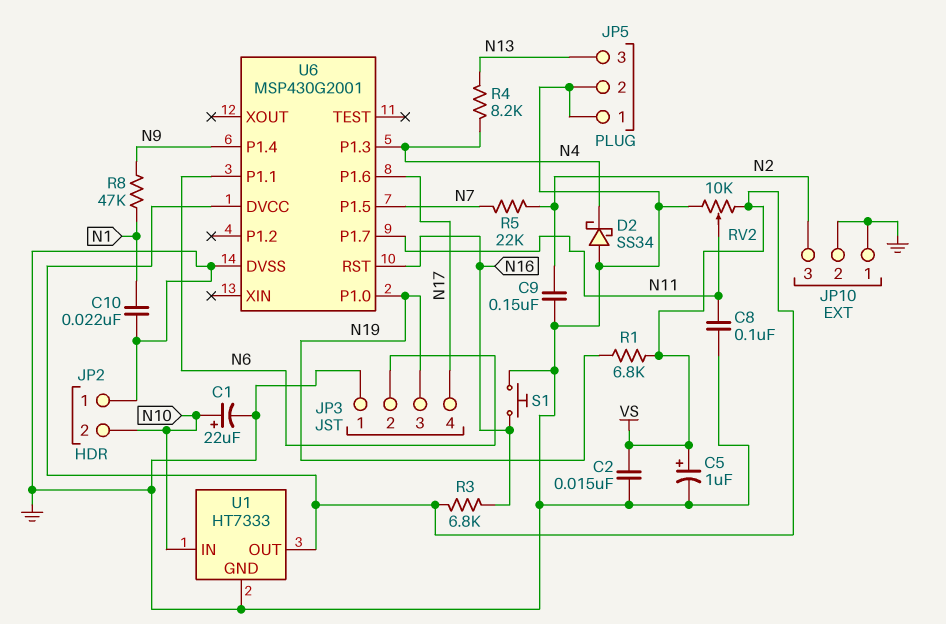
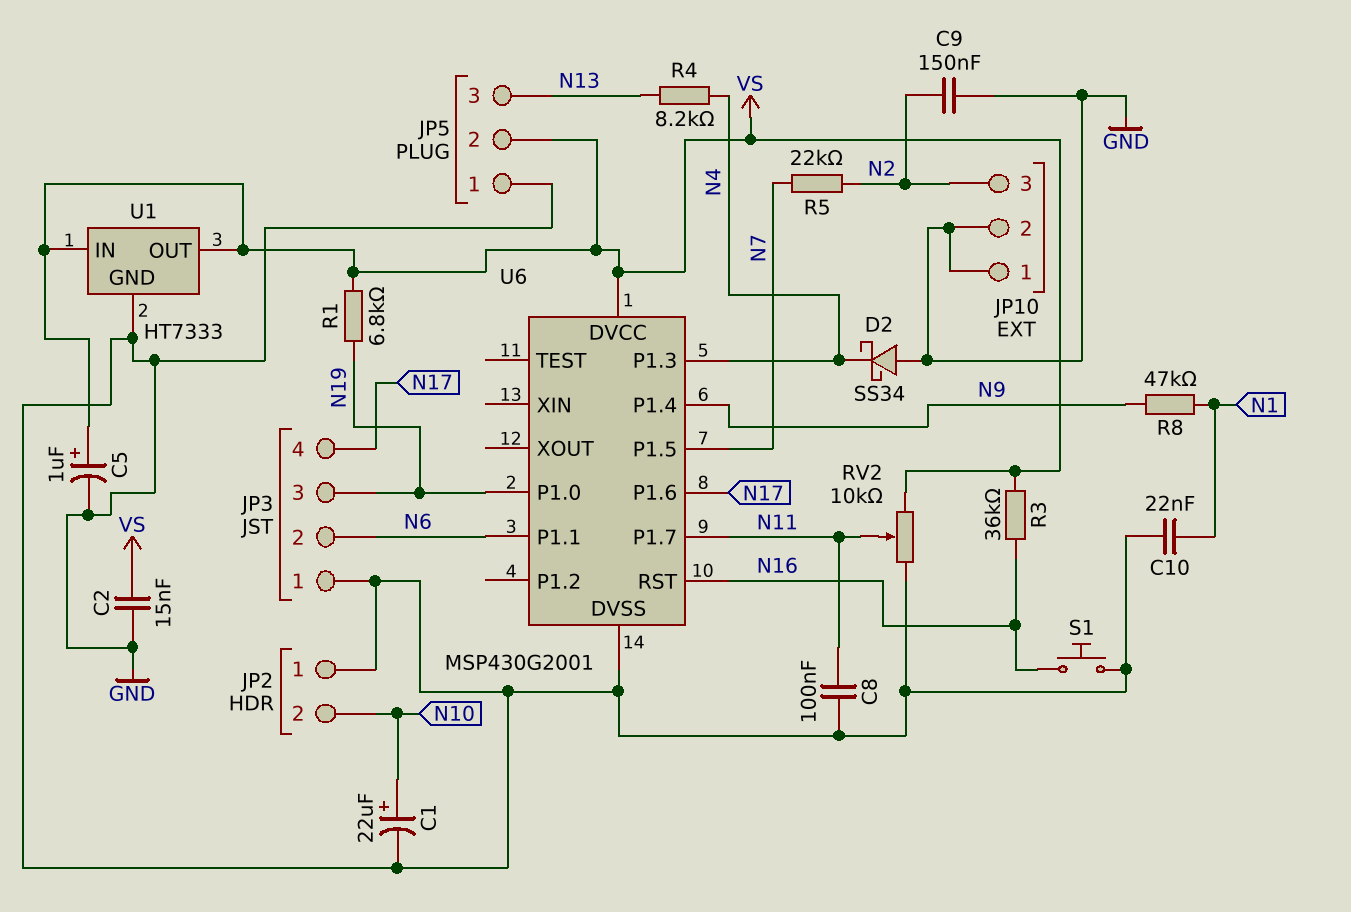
JP5 pin 2: GND -> VS
R3: 6.8k (N16, VS) -> 36k (N16, VS)
U1 pin IN: N10 -> VS

